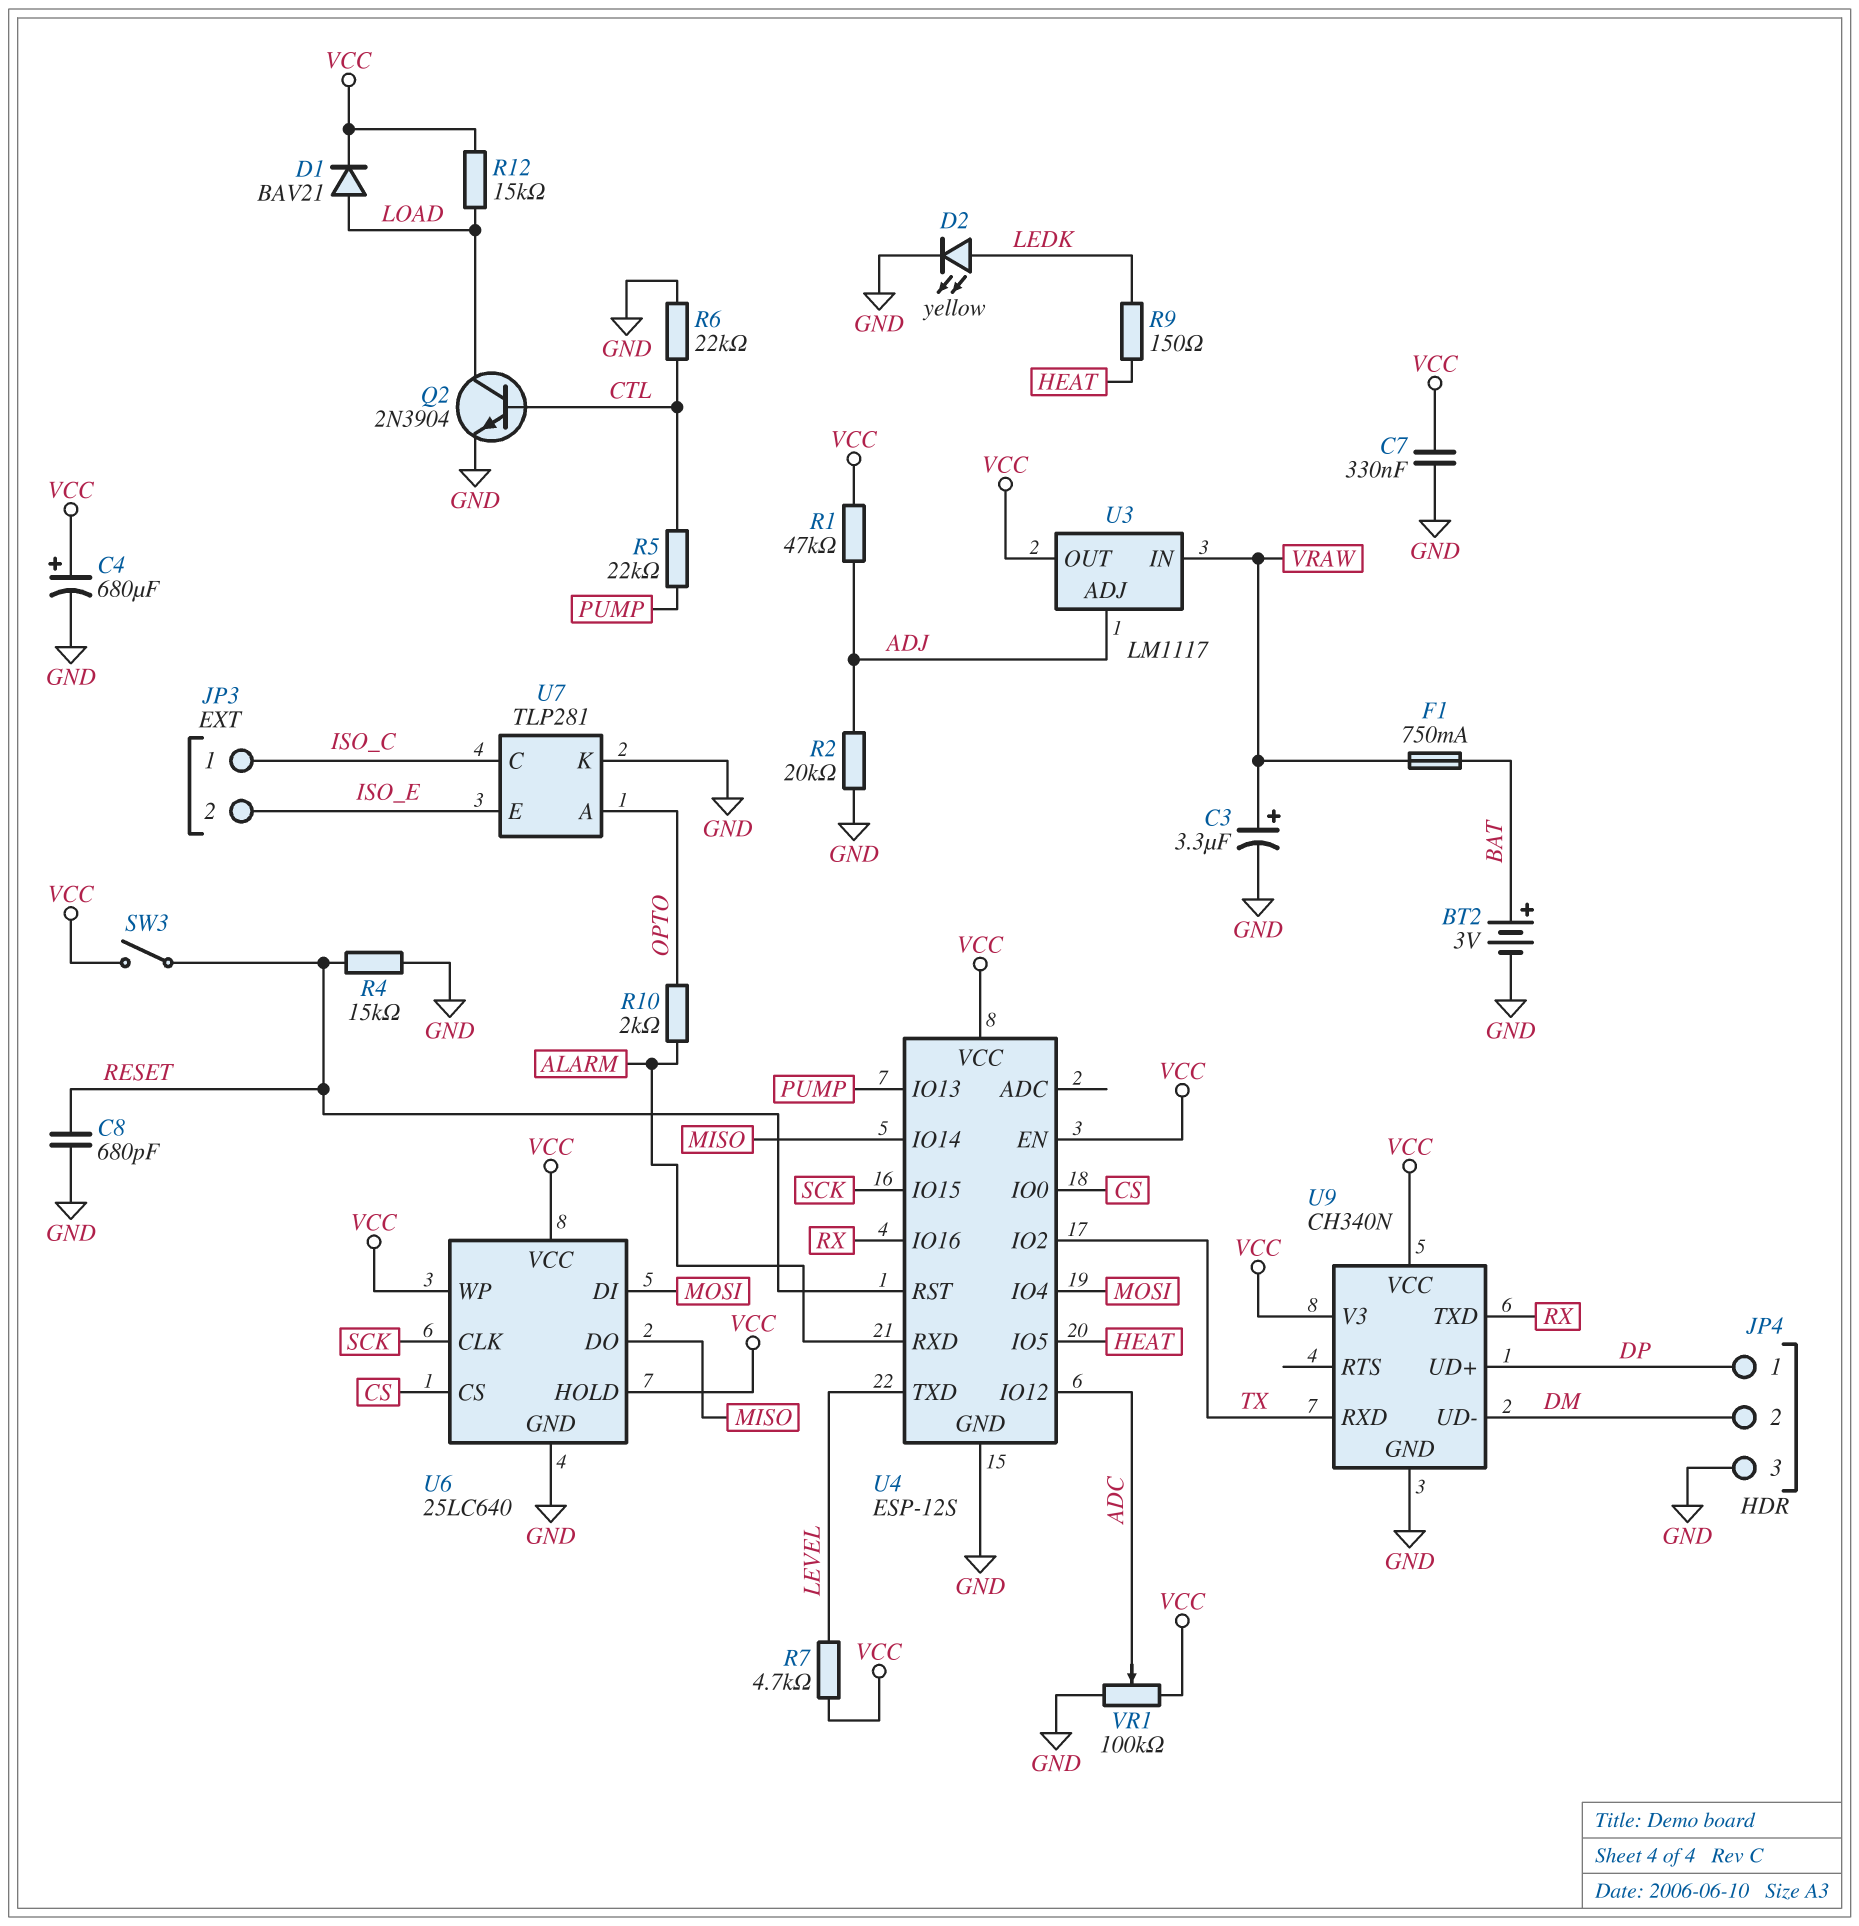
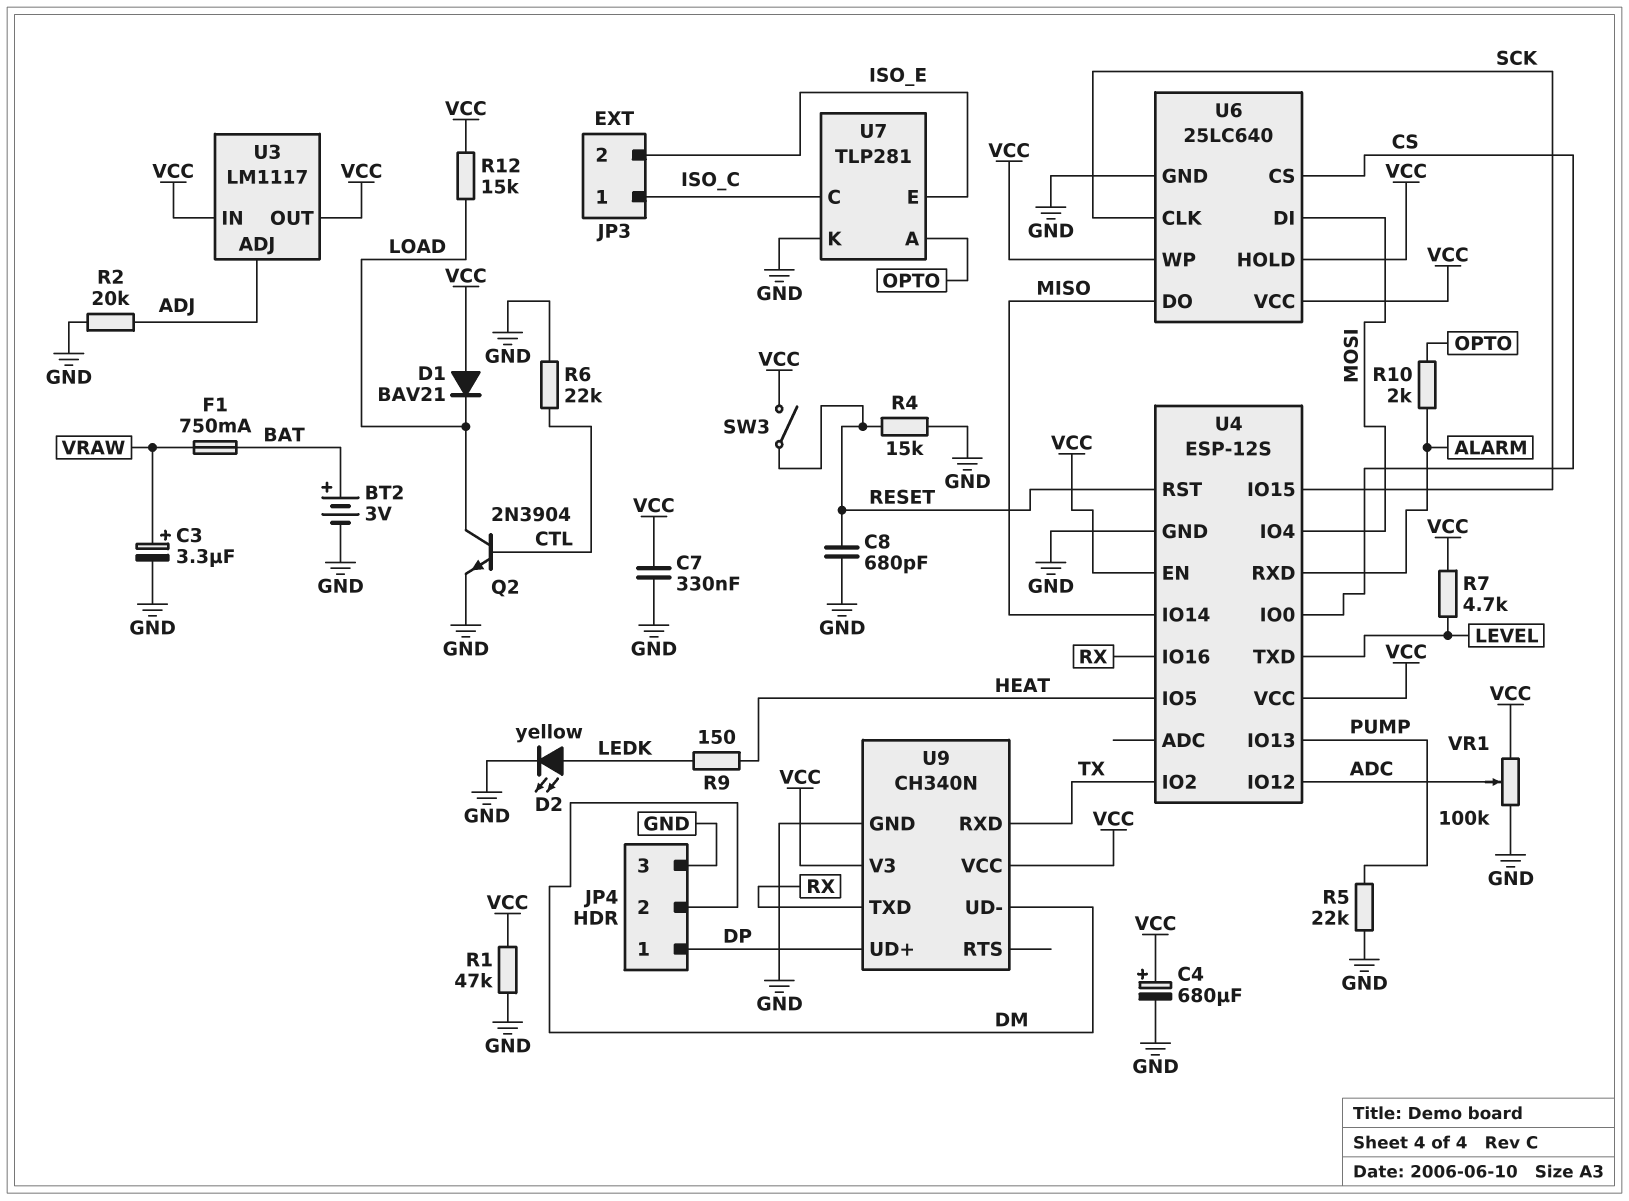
D1: diode BAV21 (A LOAD, K VCC) -> diode BAV21 (A VCC, K LOAD)
R1: 47k (ADJ, VCC) -> 47k (GND, VCC)
R5: 22k (CTL, PUMP) -> 22k (GND, PUMP)
U3 pin IN: VRAW -> VCC

